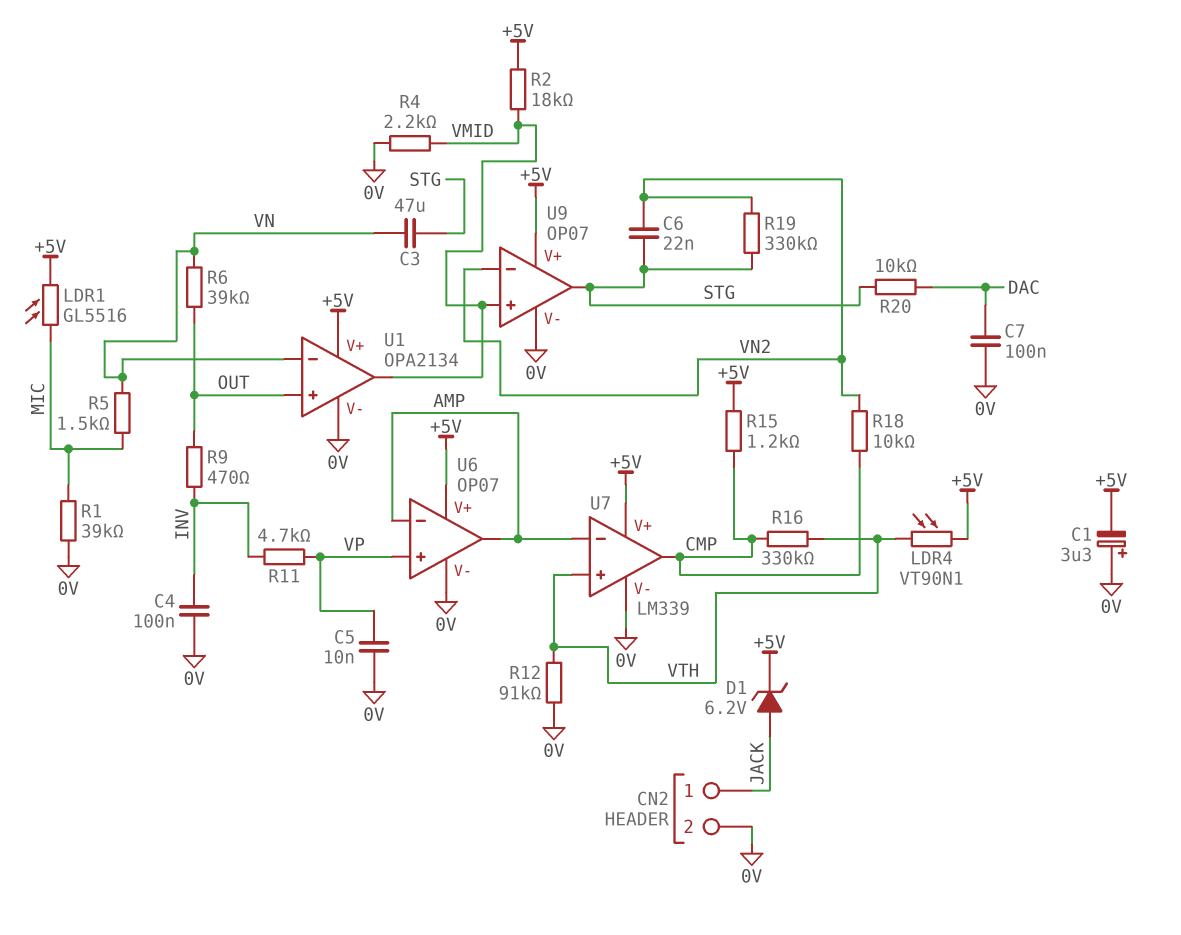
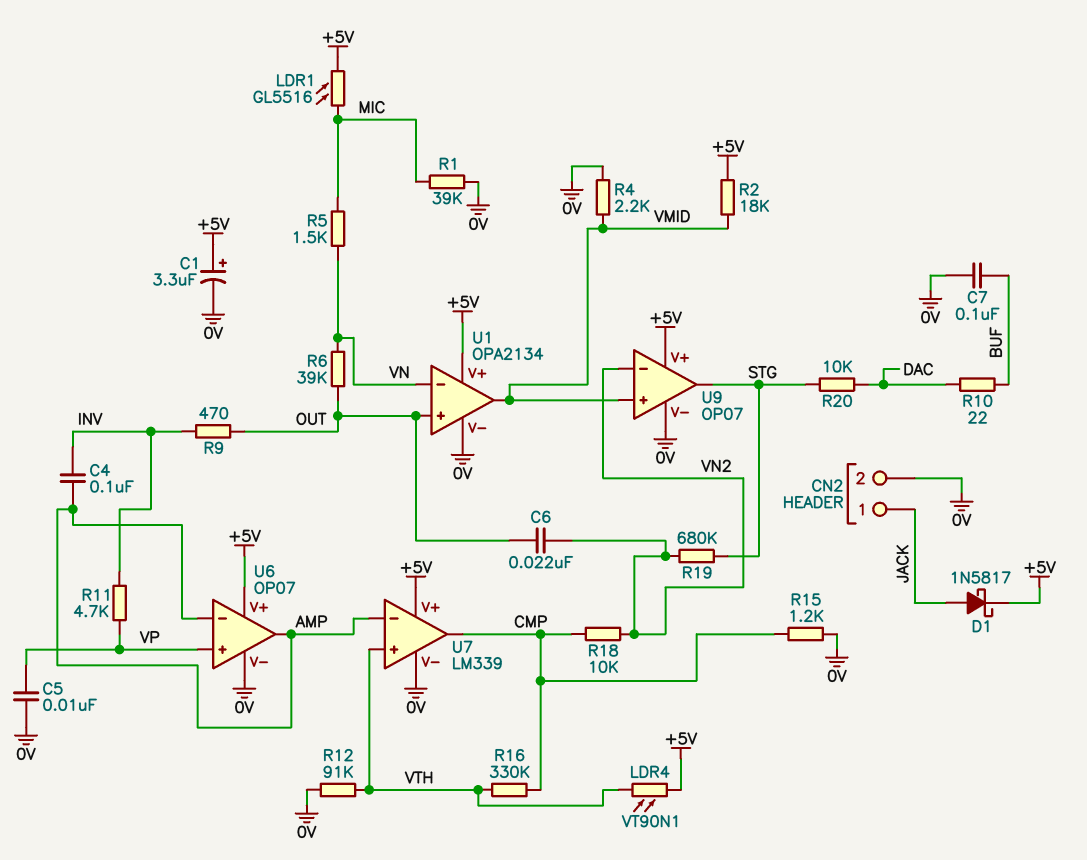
C1: 3.3uF (plus 0V, minus +5V) -> 3.3uF (plus +5V, minus 0V)
C3: 47uF (STG, VN) -> none
C4: 100nF (0V, INV) -> 100nF (AMP, INV)
C6: 22nF (STG, VN2) -> 22nF (OUT, VN2)
C7: 100nF (0V, DAC) -> 100nF (0V, BUF)
D1: zener 6.2V (A JACK, K +5V) -> schottky 1N5817 (A JACK, K +5V)
R10: none -> 22 (BUF, DAC)
R15: 1.2k (+5V, CMP) -> 1.2k (0V, CMP)
R19: 330k (STG, VN2) -> 680k (STG, VN2)

